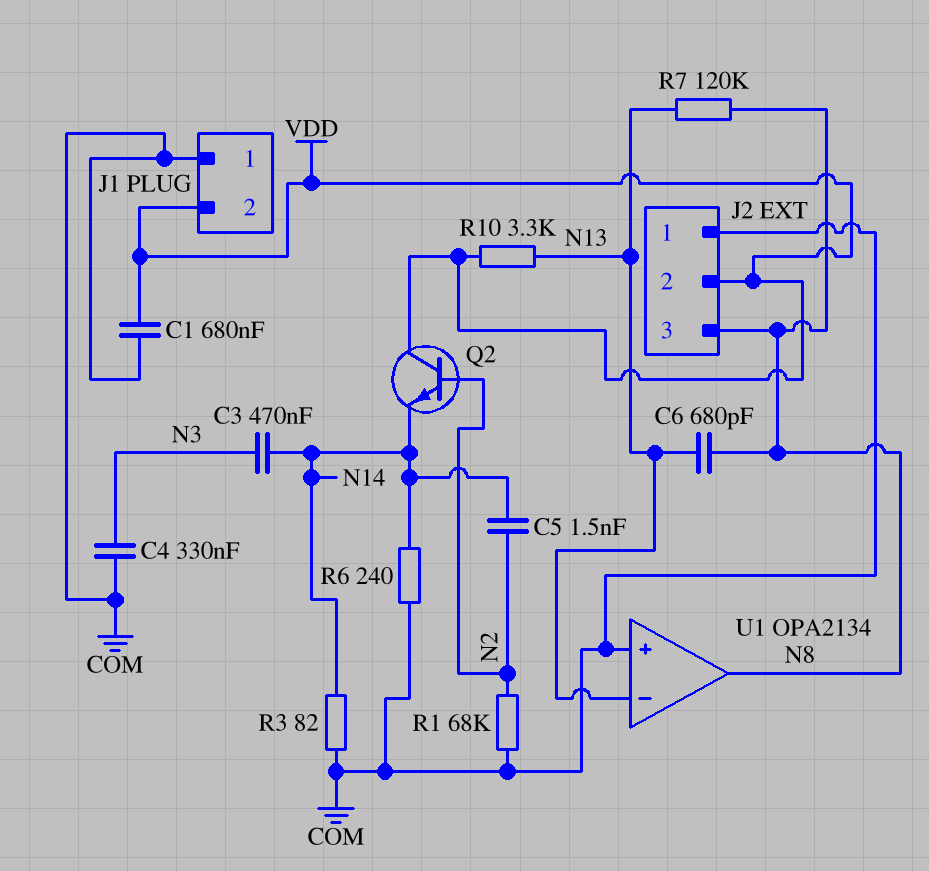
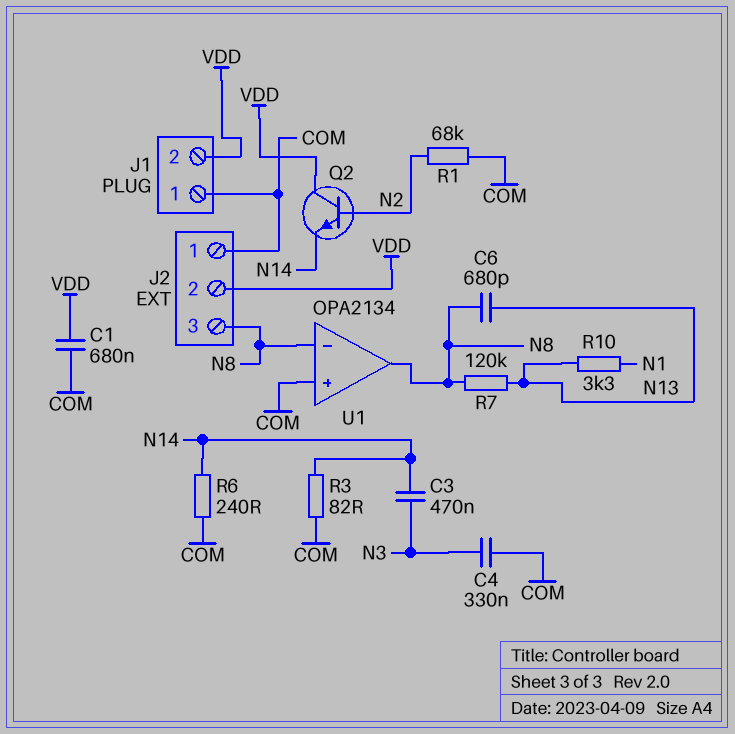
C5: 1.5nF (N2, N14) -> none
R10: 3.3k (N13, VDD) -> 3.3k (N1, N13)
U1 pin in-: N13 -> N8

